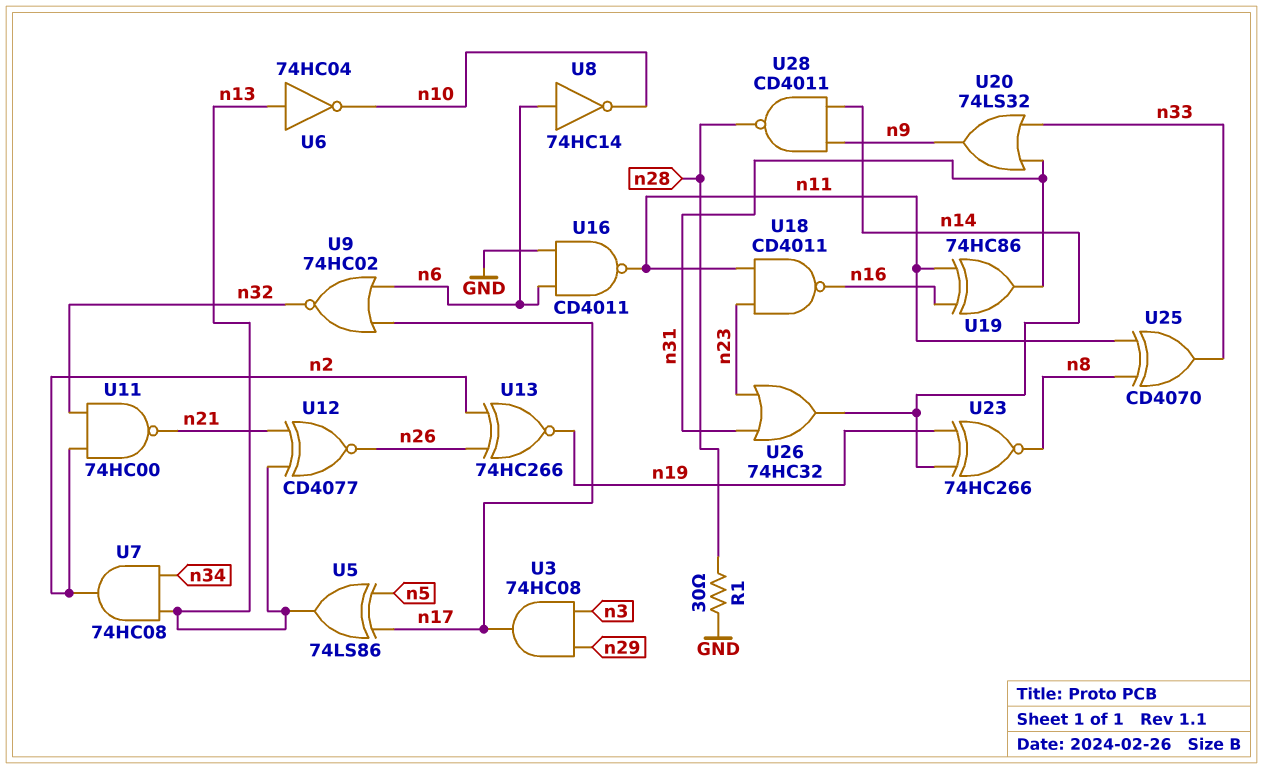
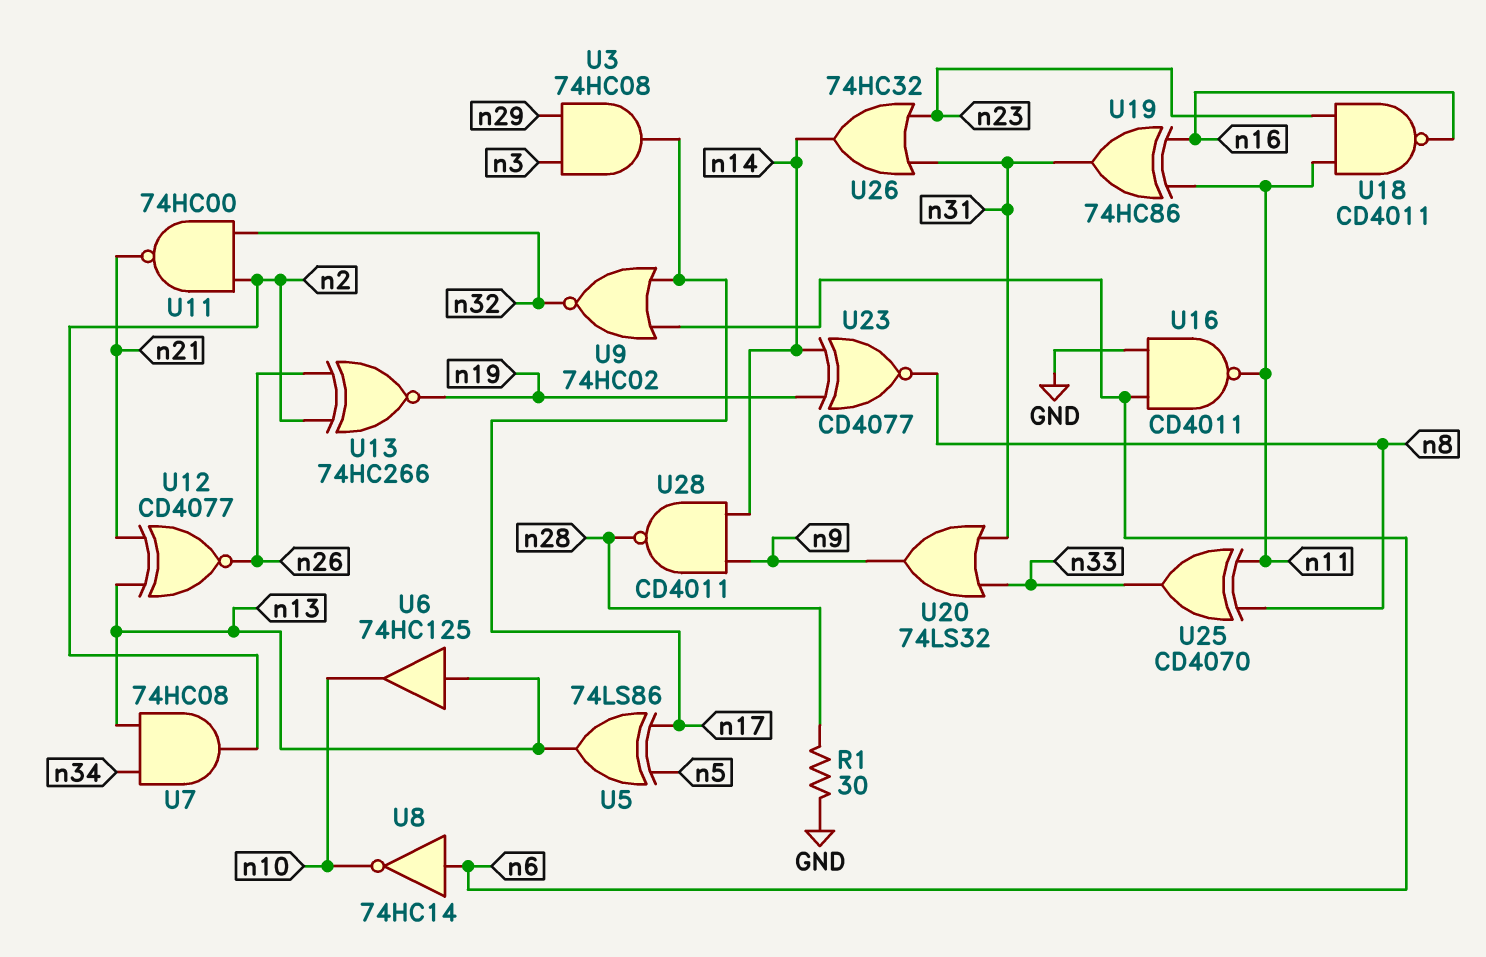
U6: NOT 74HC04 (in n13, out n10) -> buffer 74HC125 (in n13, out n10)
U23: XNOR 74HC266 (in n14, in n19, out n8) -> XNOR CD4077 (in n14, in n19, out n8)

